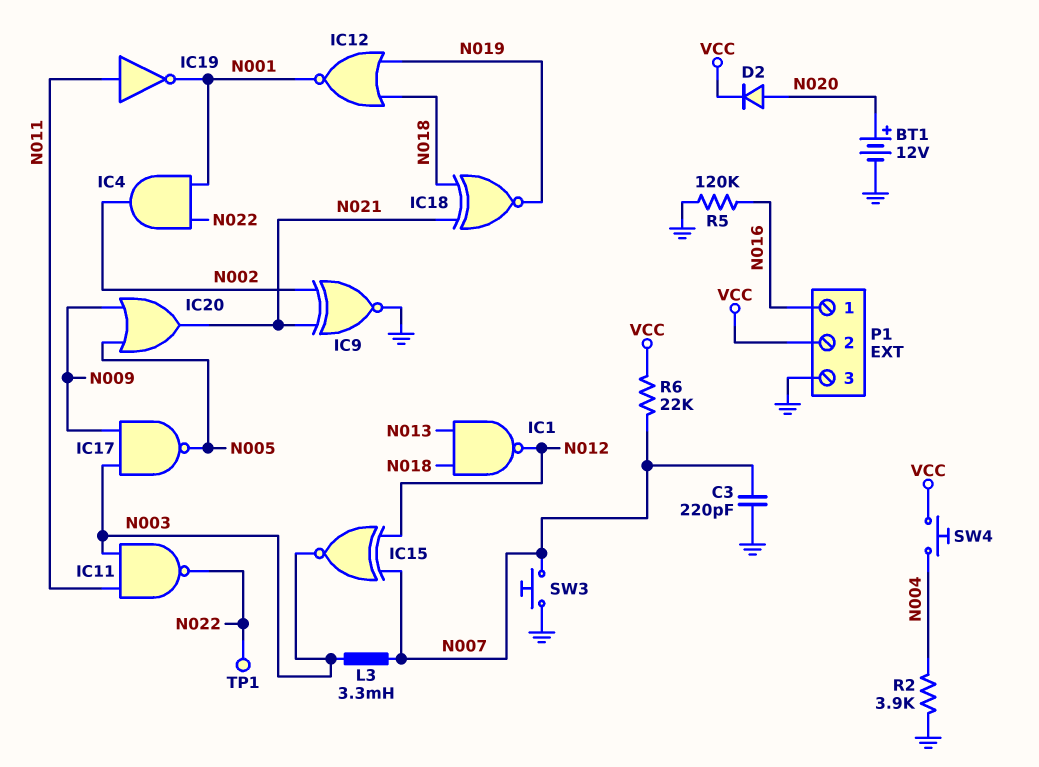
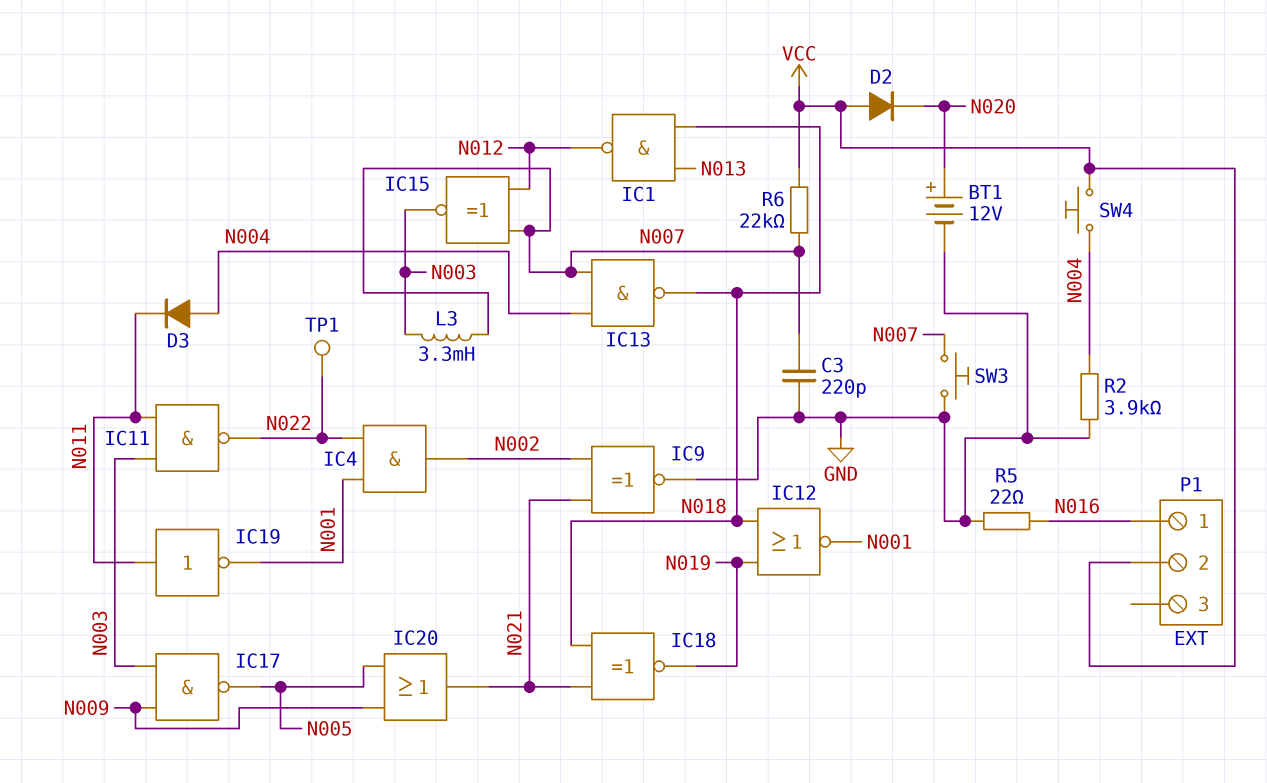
D2: diode (A N020, K VCC) -> diode (A VCC, K N020)
D3: none -> diode (A N004, K N011)
IC13: none -> NAND (in N004, in N007, out N018)
P1 pin 3: GND -> none
R5: 120k (GND, N016) -> 22 (GND, N016)

